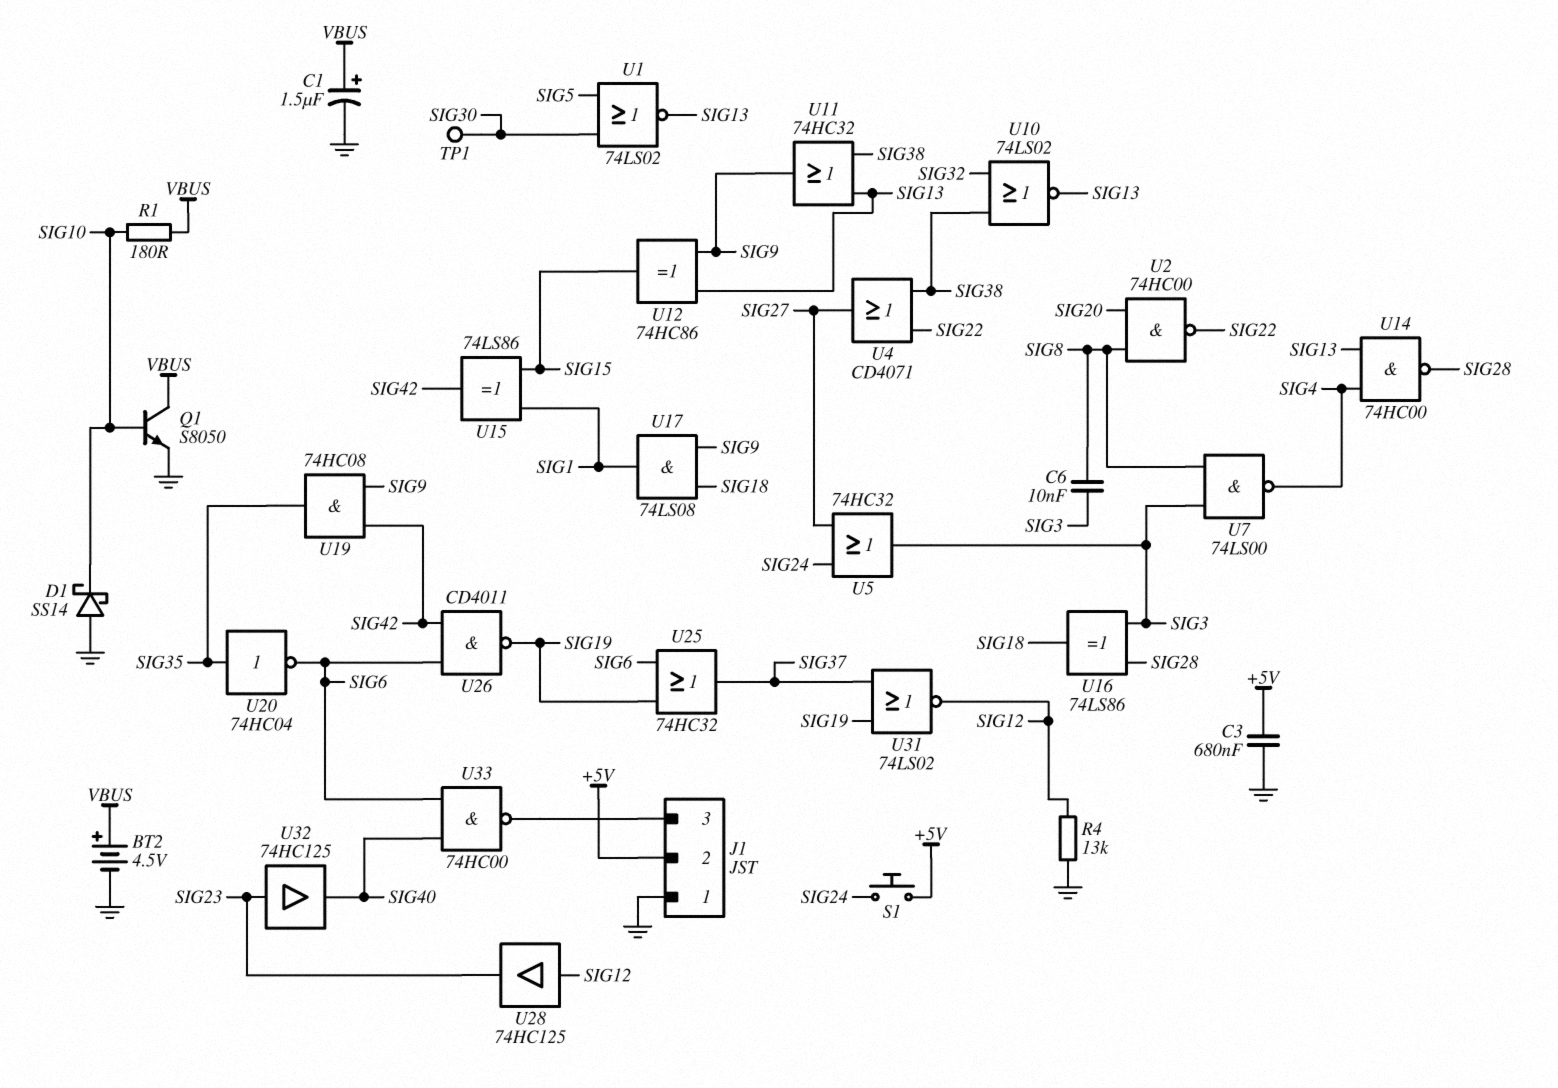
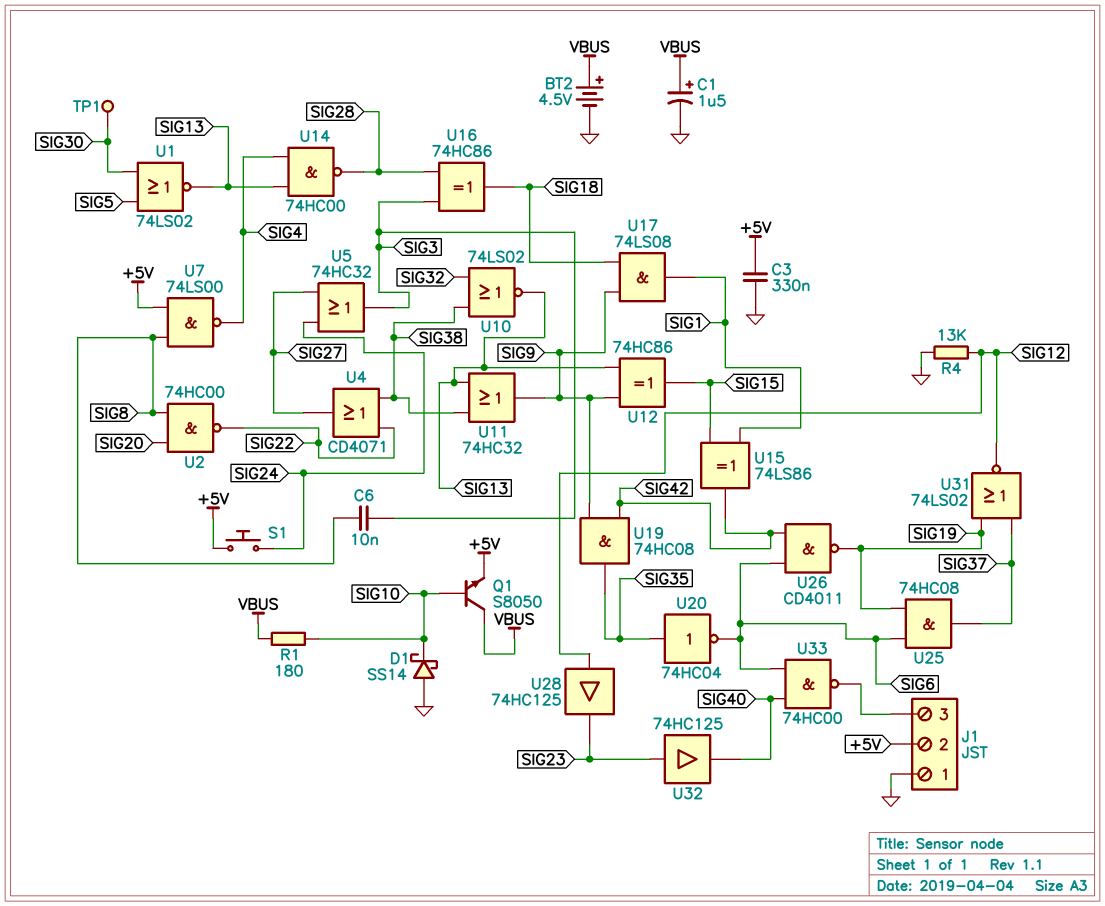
C3: 680nF (+5V, GND) -> 330nF (+5V, GND)
Q1: NPN S8050 (B SIG10, C VBUS, E GND) -> NPN S8050 (B SIG10, C VBUS, E +5V)
U7: NAND 74LS00 (in SIG3, in SIG8, out SIG4) -> NAND 74LS00 (in +5V, in SIG8, out SIG4)
U16: XOR 74LS86 (in SIG3, in SIG28, out SIG18) -> XOR 74HC86 (in SIG3, in SIG28, out SIG18)
U25: OR 74HC32 (in SIG6, in SIG19, out SIG37) -> AND 74HC08 (in SIG6, in SIG19, out SIG37)

